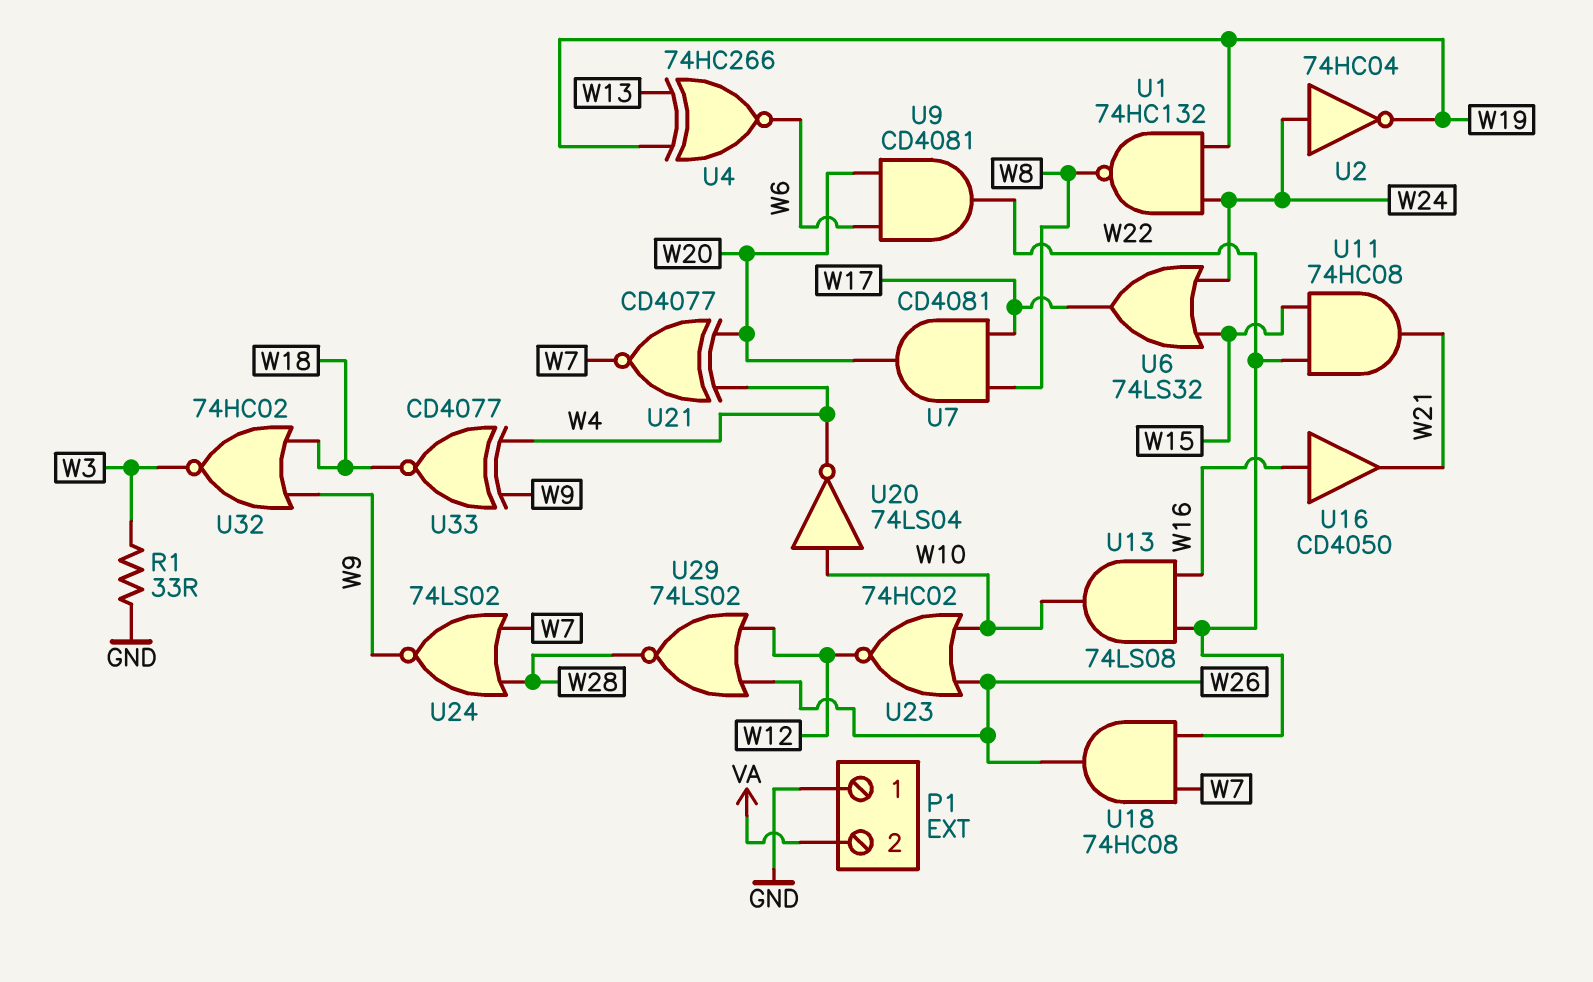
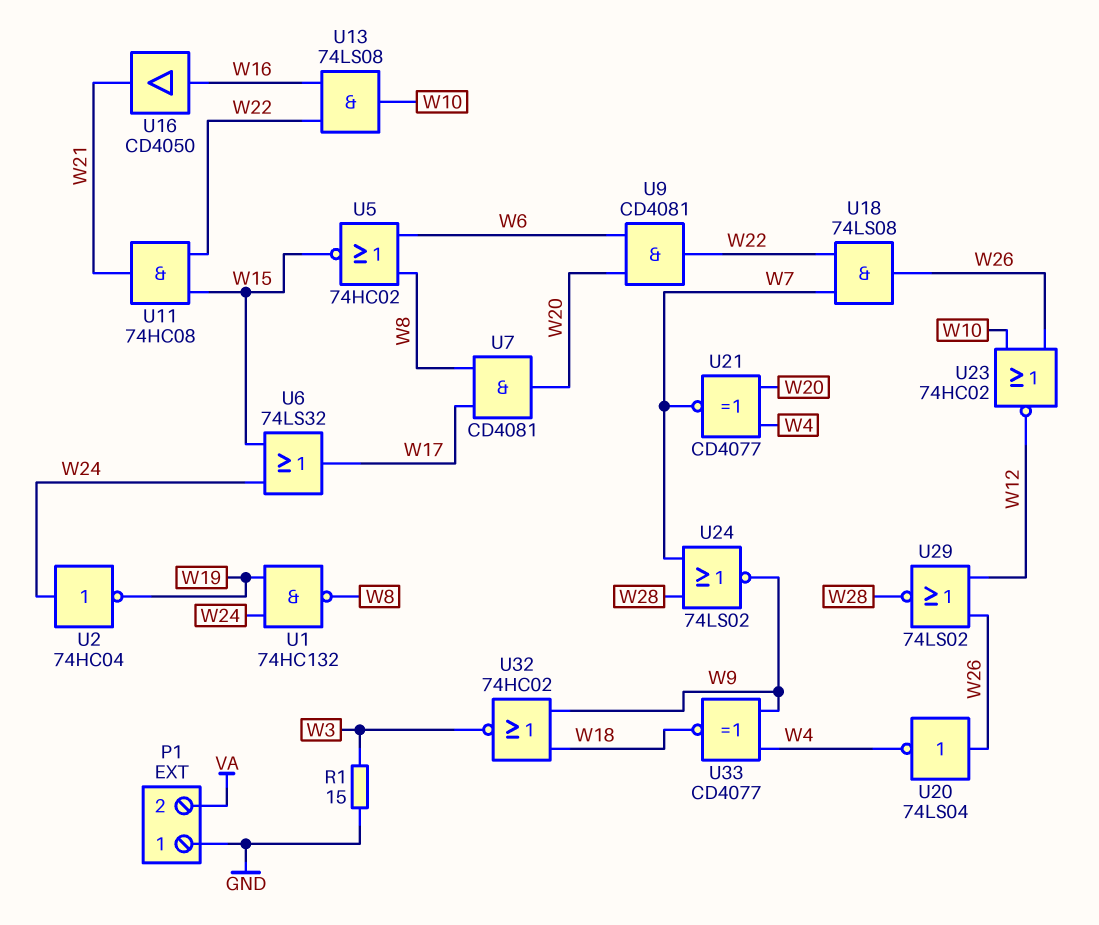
R1: 33 (GND, W3) -> 15 (GND, W3)
U4: XNOR 74HC266 (in W13, in W19, out W6) -> none
U5: none -> NOR 74HC02 (in W6, in W8, out W15)
U18: AND 74HC08 (in W7, in W22, out W26) -> AND 74LS08 (in W7, in W22, out W26)
U20: NOT 74LS04 (in W10, out W4) -> NOT 74LS04 (in W26, out W4)

